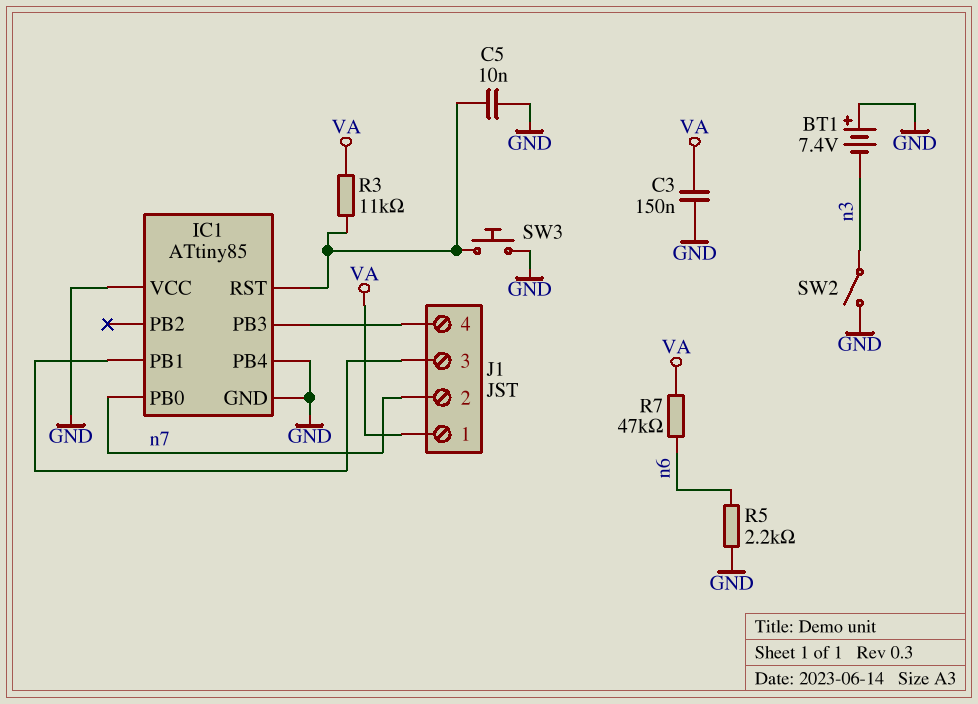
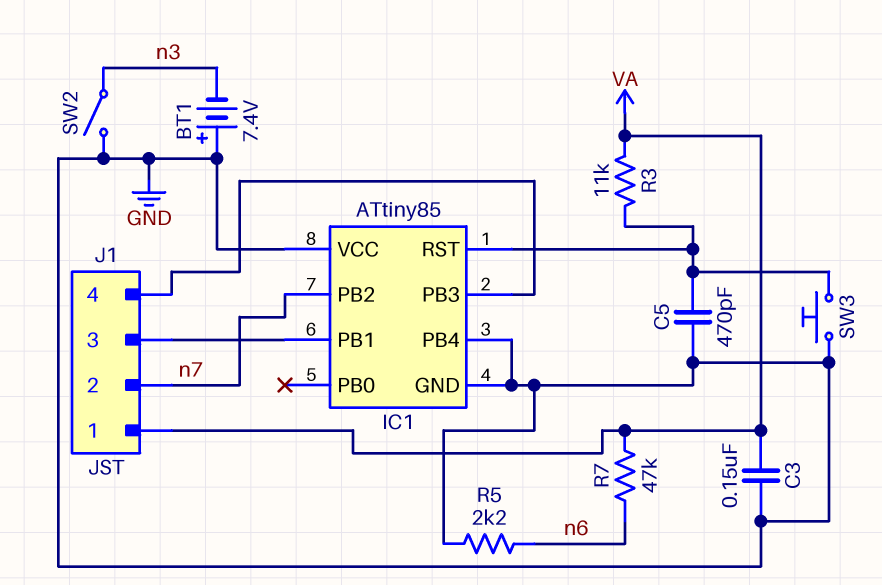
C5: 10nF (GND, IC1/RST) -> 470pF (GND, IC1/RST)
IC1 pin PB0: n7 -> none
IC1 pin PB2: none -> n7

